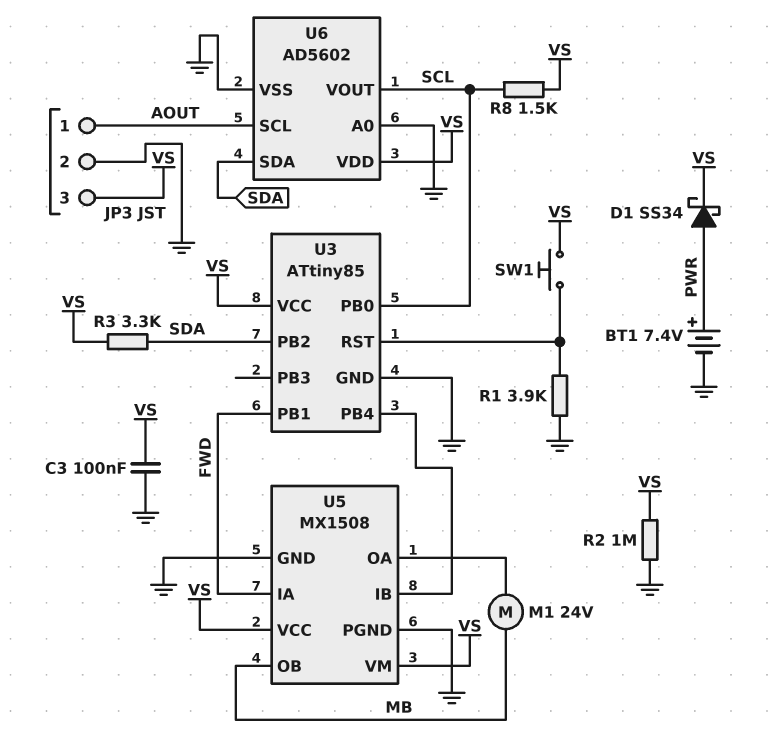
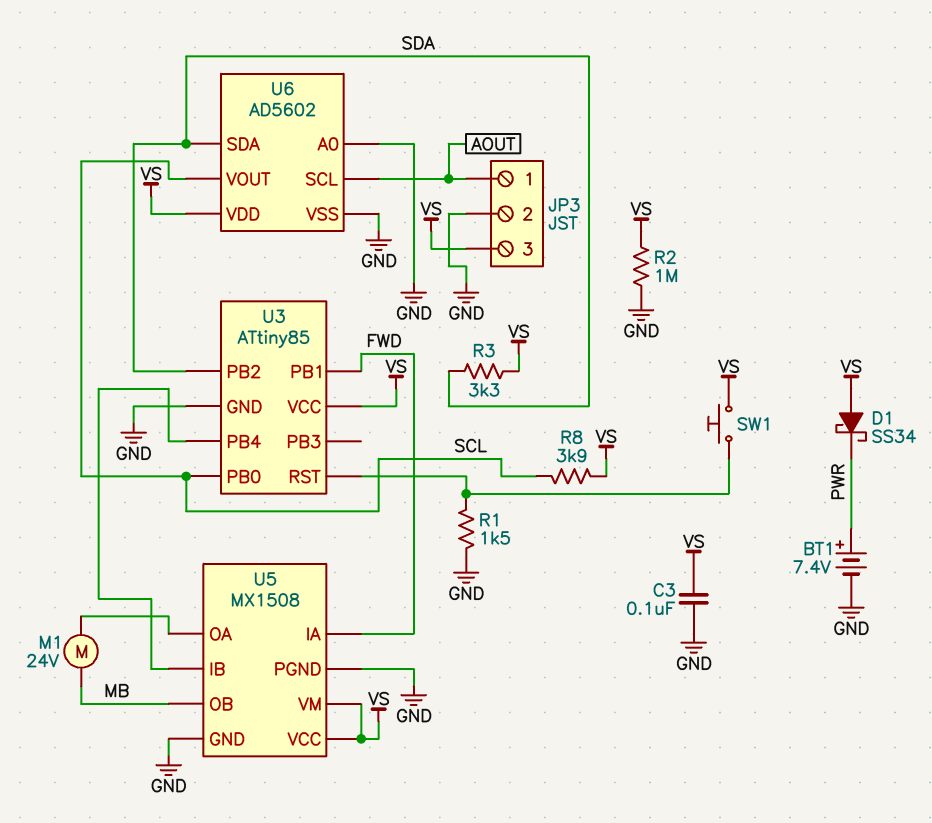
D1: schottky SS34 (A PWR, K VS) -> schottky SS34 (A VS, K PWR)
R1: 3.9k (GND, U3/RST) -> 1.5k (GND, U3/RST)
R8: 1.5k (SCL, VS) -> 3.9k (SCL, VS)

